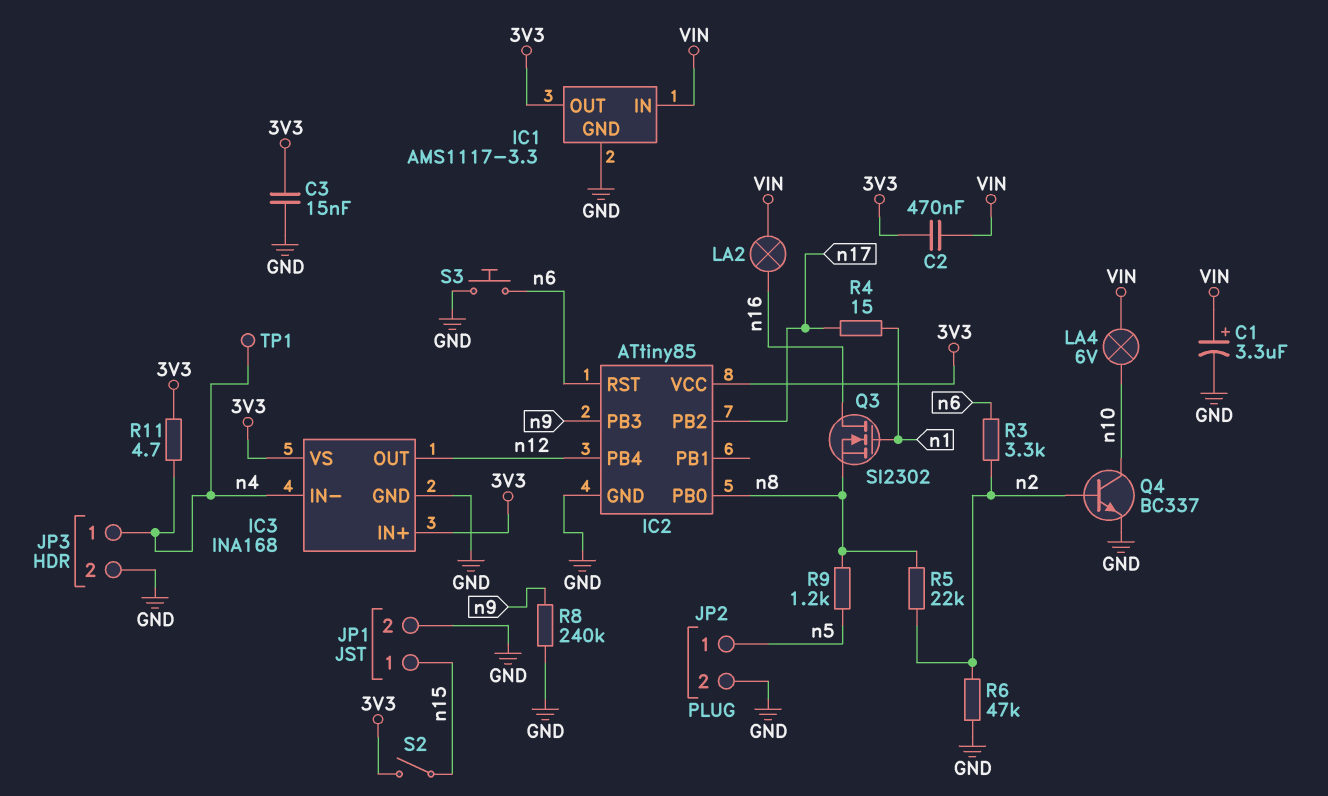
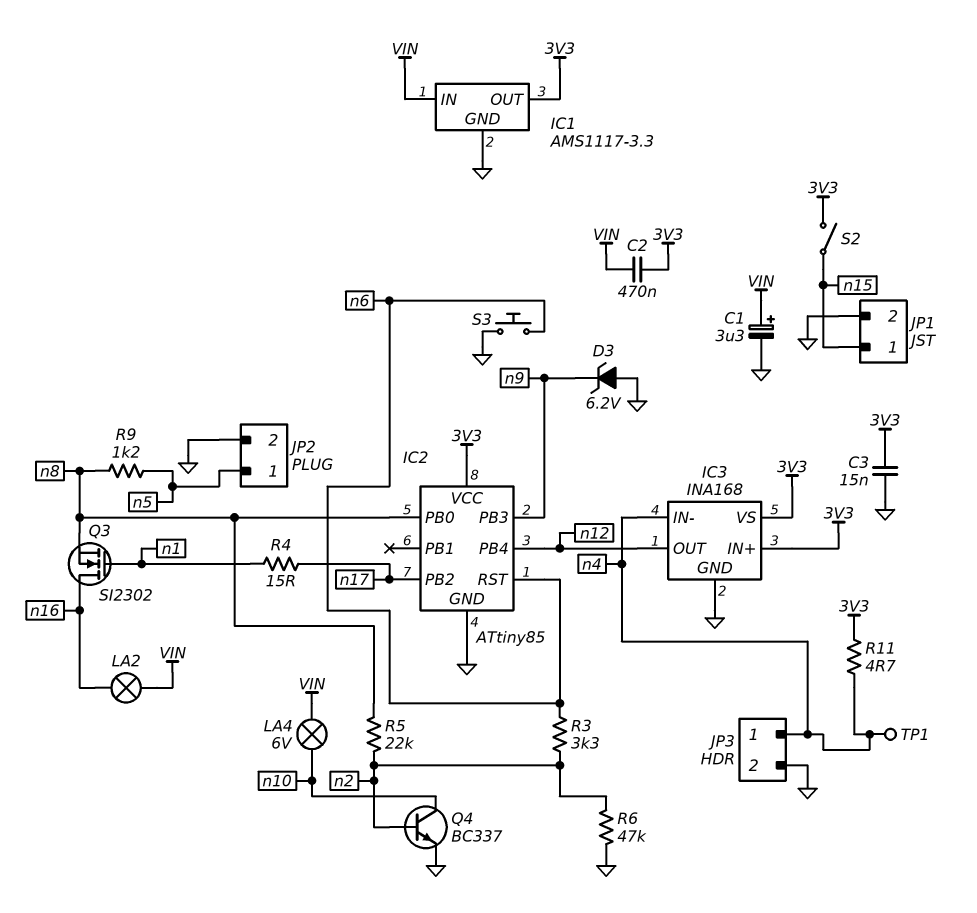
D3: none -> zener 6.2V (A GND, K n9)
R8: 240k (GND, n9) -> none

